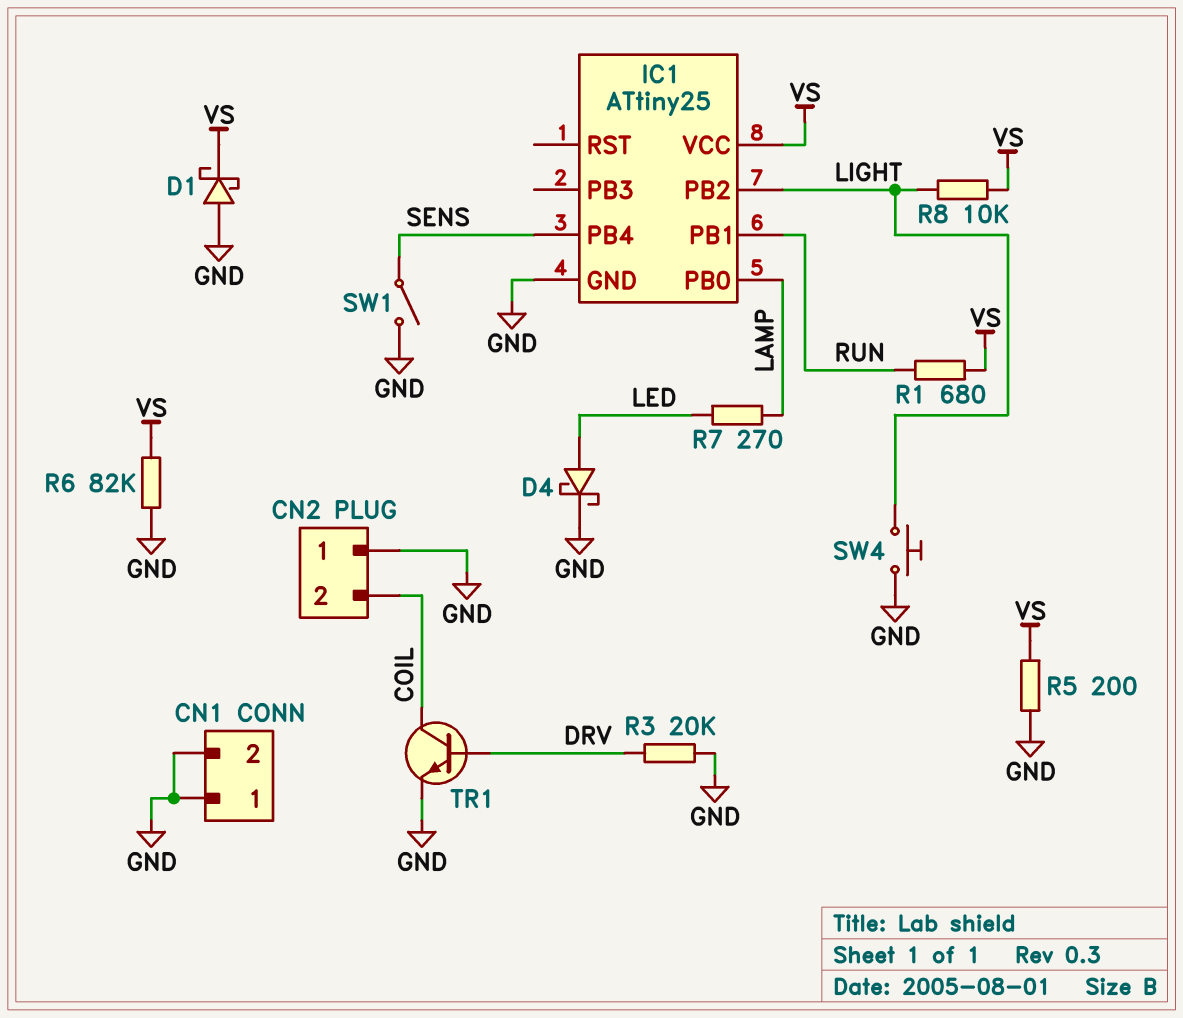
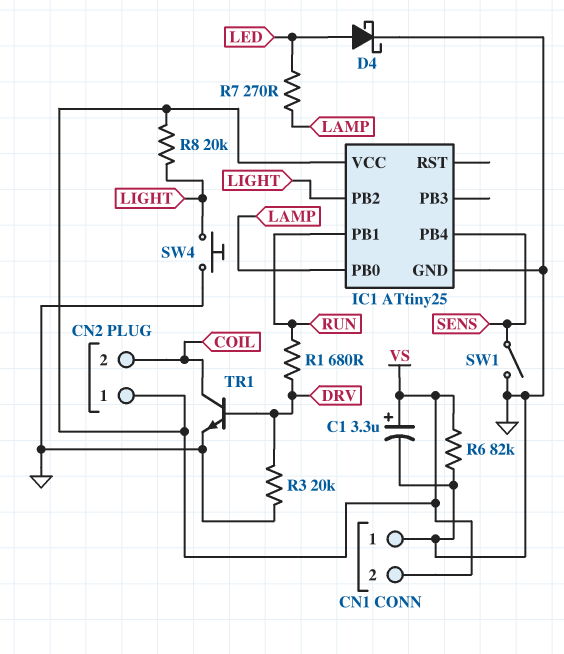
C1: none -> 3.3uF (plus VS, minus GND)
CN1 pin 2: GND -> VS
CN2 pin 1: GND -> VS
D1: schottky (A GND, K VS) -> none
R1: 680 (RUN, VS) -> 680 (DRV, RUN)
R5: 200 (GND, VS) -> none
R8: 10k (LIGHT, VS) -> 20k (LIGHT, VS)

